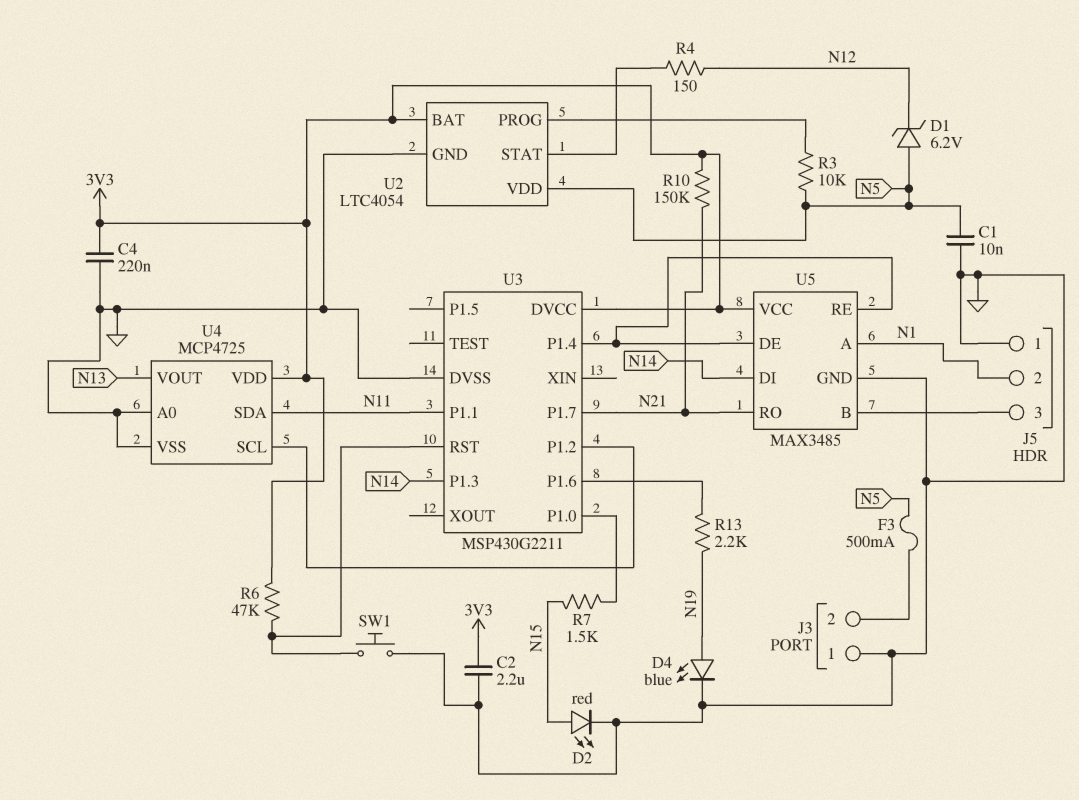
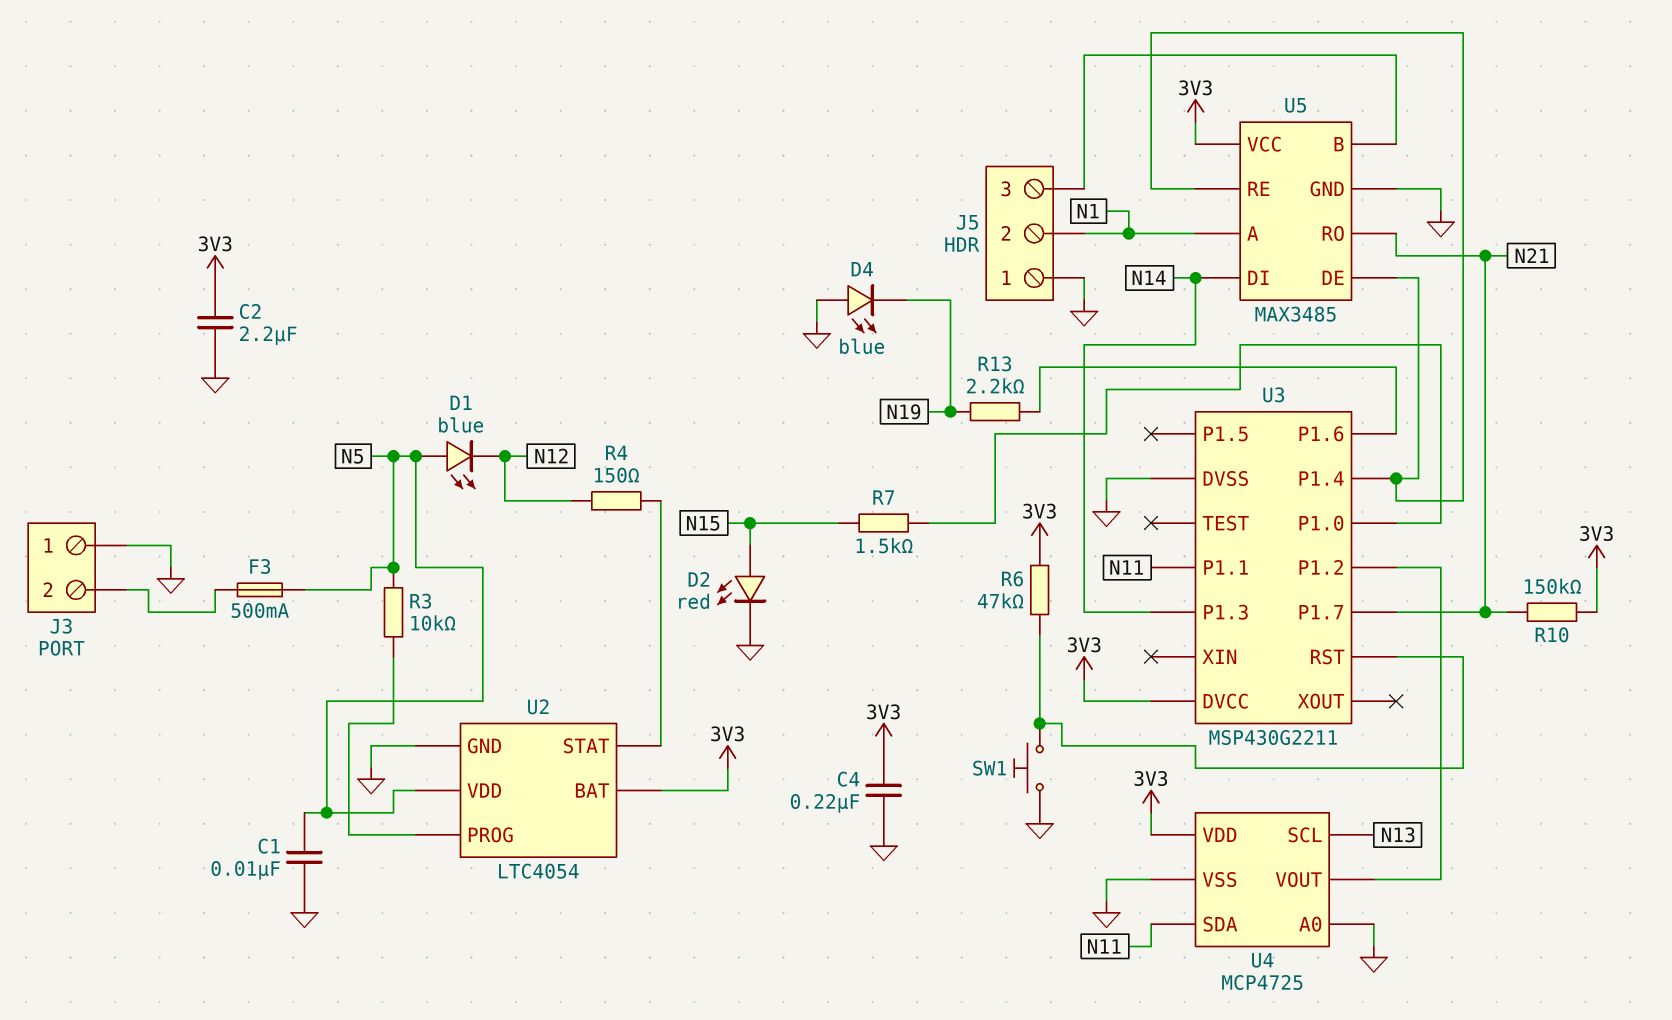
D1: zener 6.2V (A N5, K N12) -> LED blue (A N5, K N12)
D4: LED blue (A N19, K GND) -> LED blue (A GND, K N19)
U4 pin SCL: U3/P1.2 -> N13
U4 pin VOUT: N13 -> U3/P1.2

